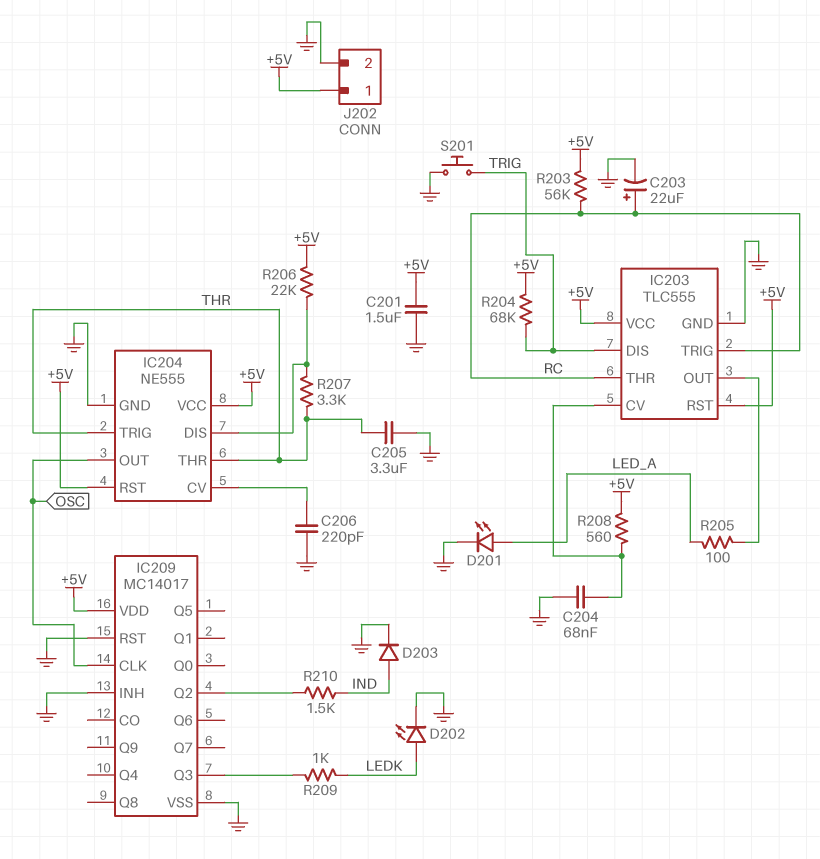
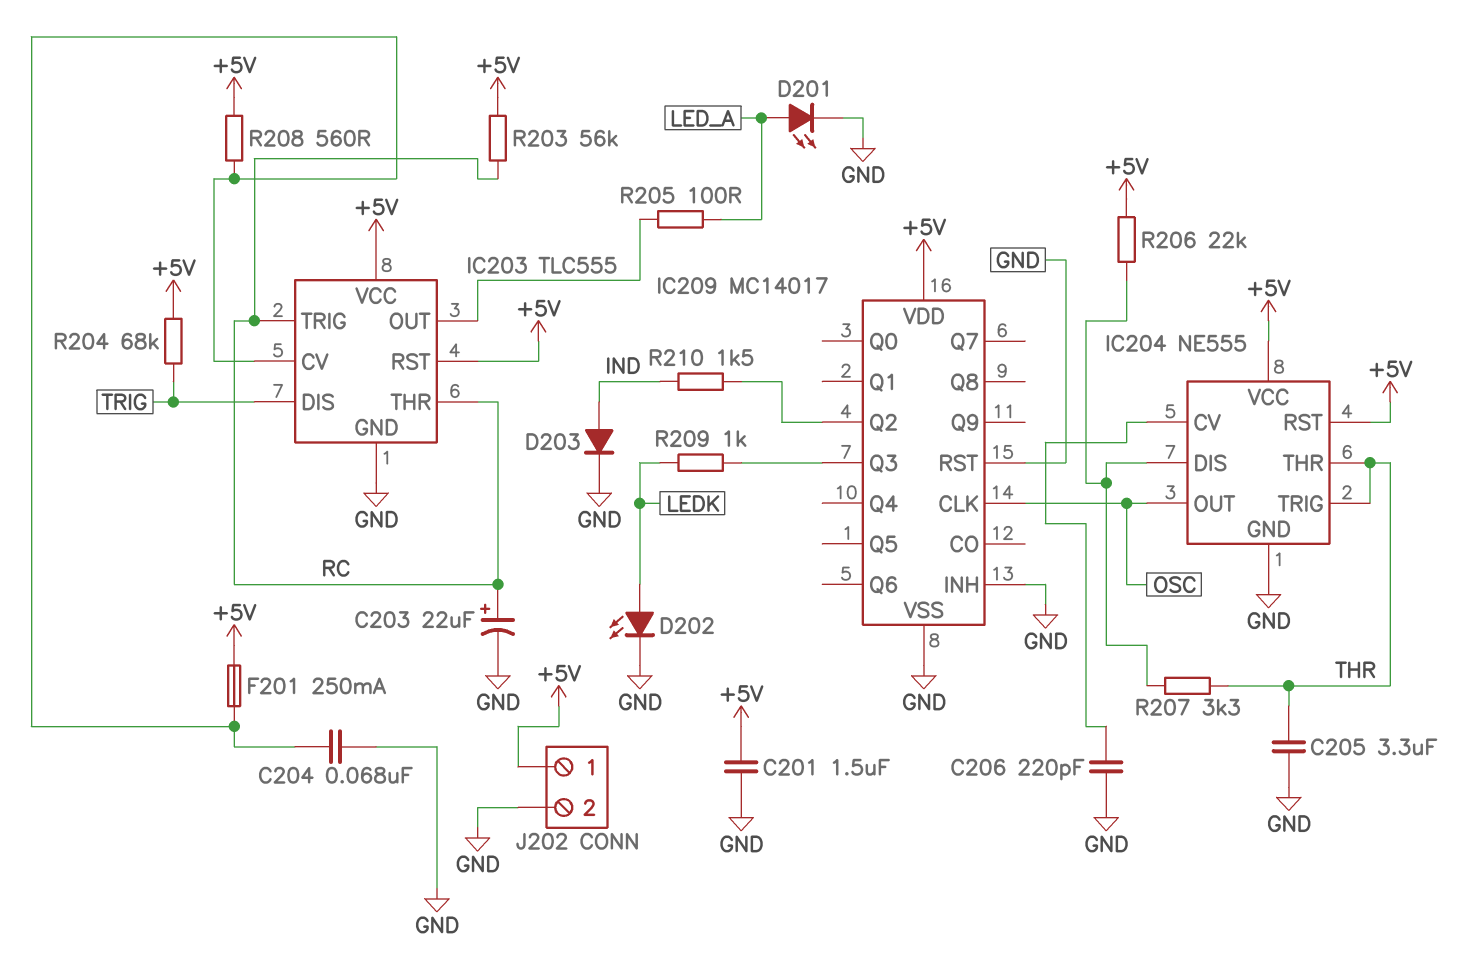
F201: none -> 250mA (+5V, IC203/CV)
S201: button (GND, TRIG) -> none

